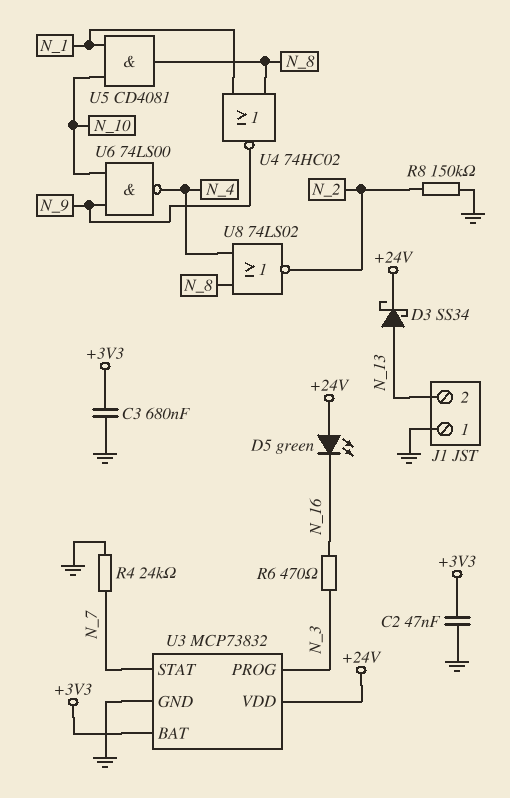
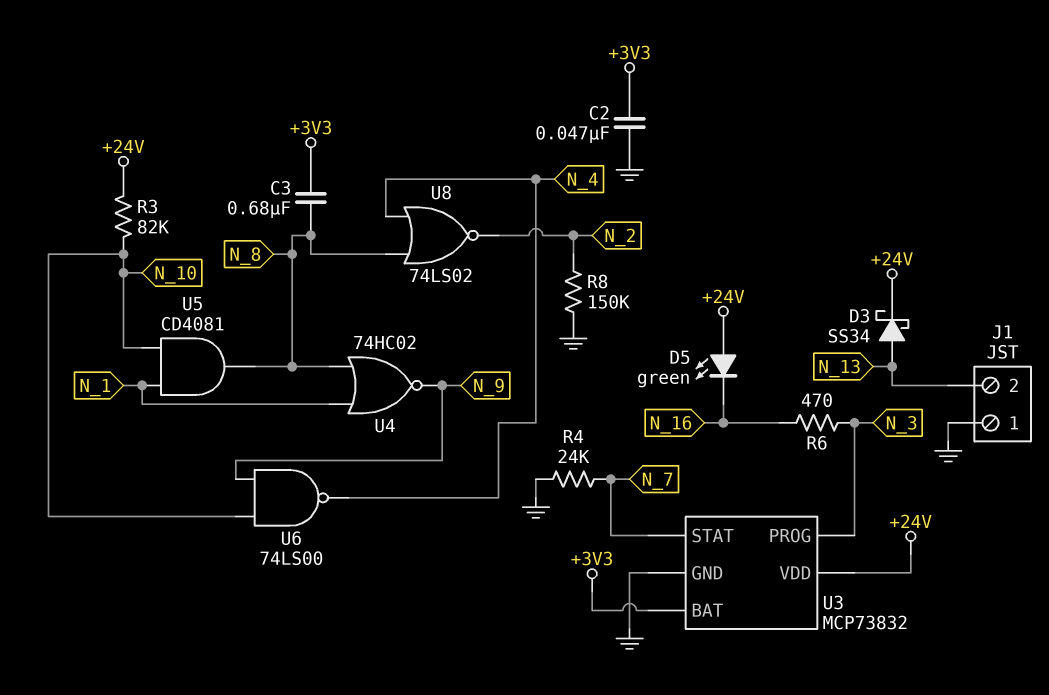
C3: 680nF (+3V3, GND) -> 680nF (+3V3, N_8)
R3: none -> 82k (+24V, N_10)

